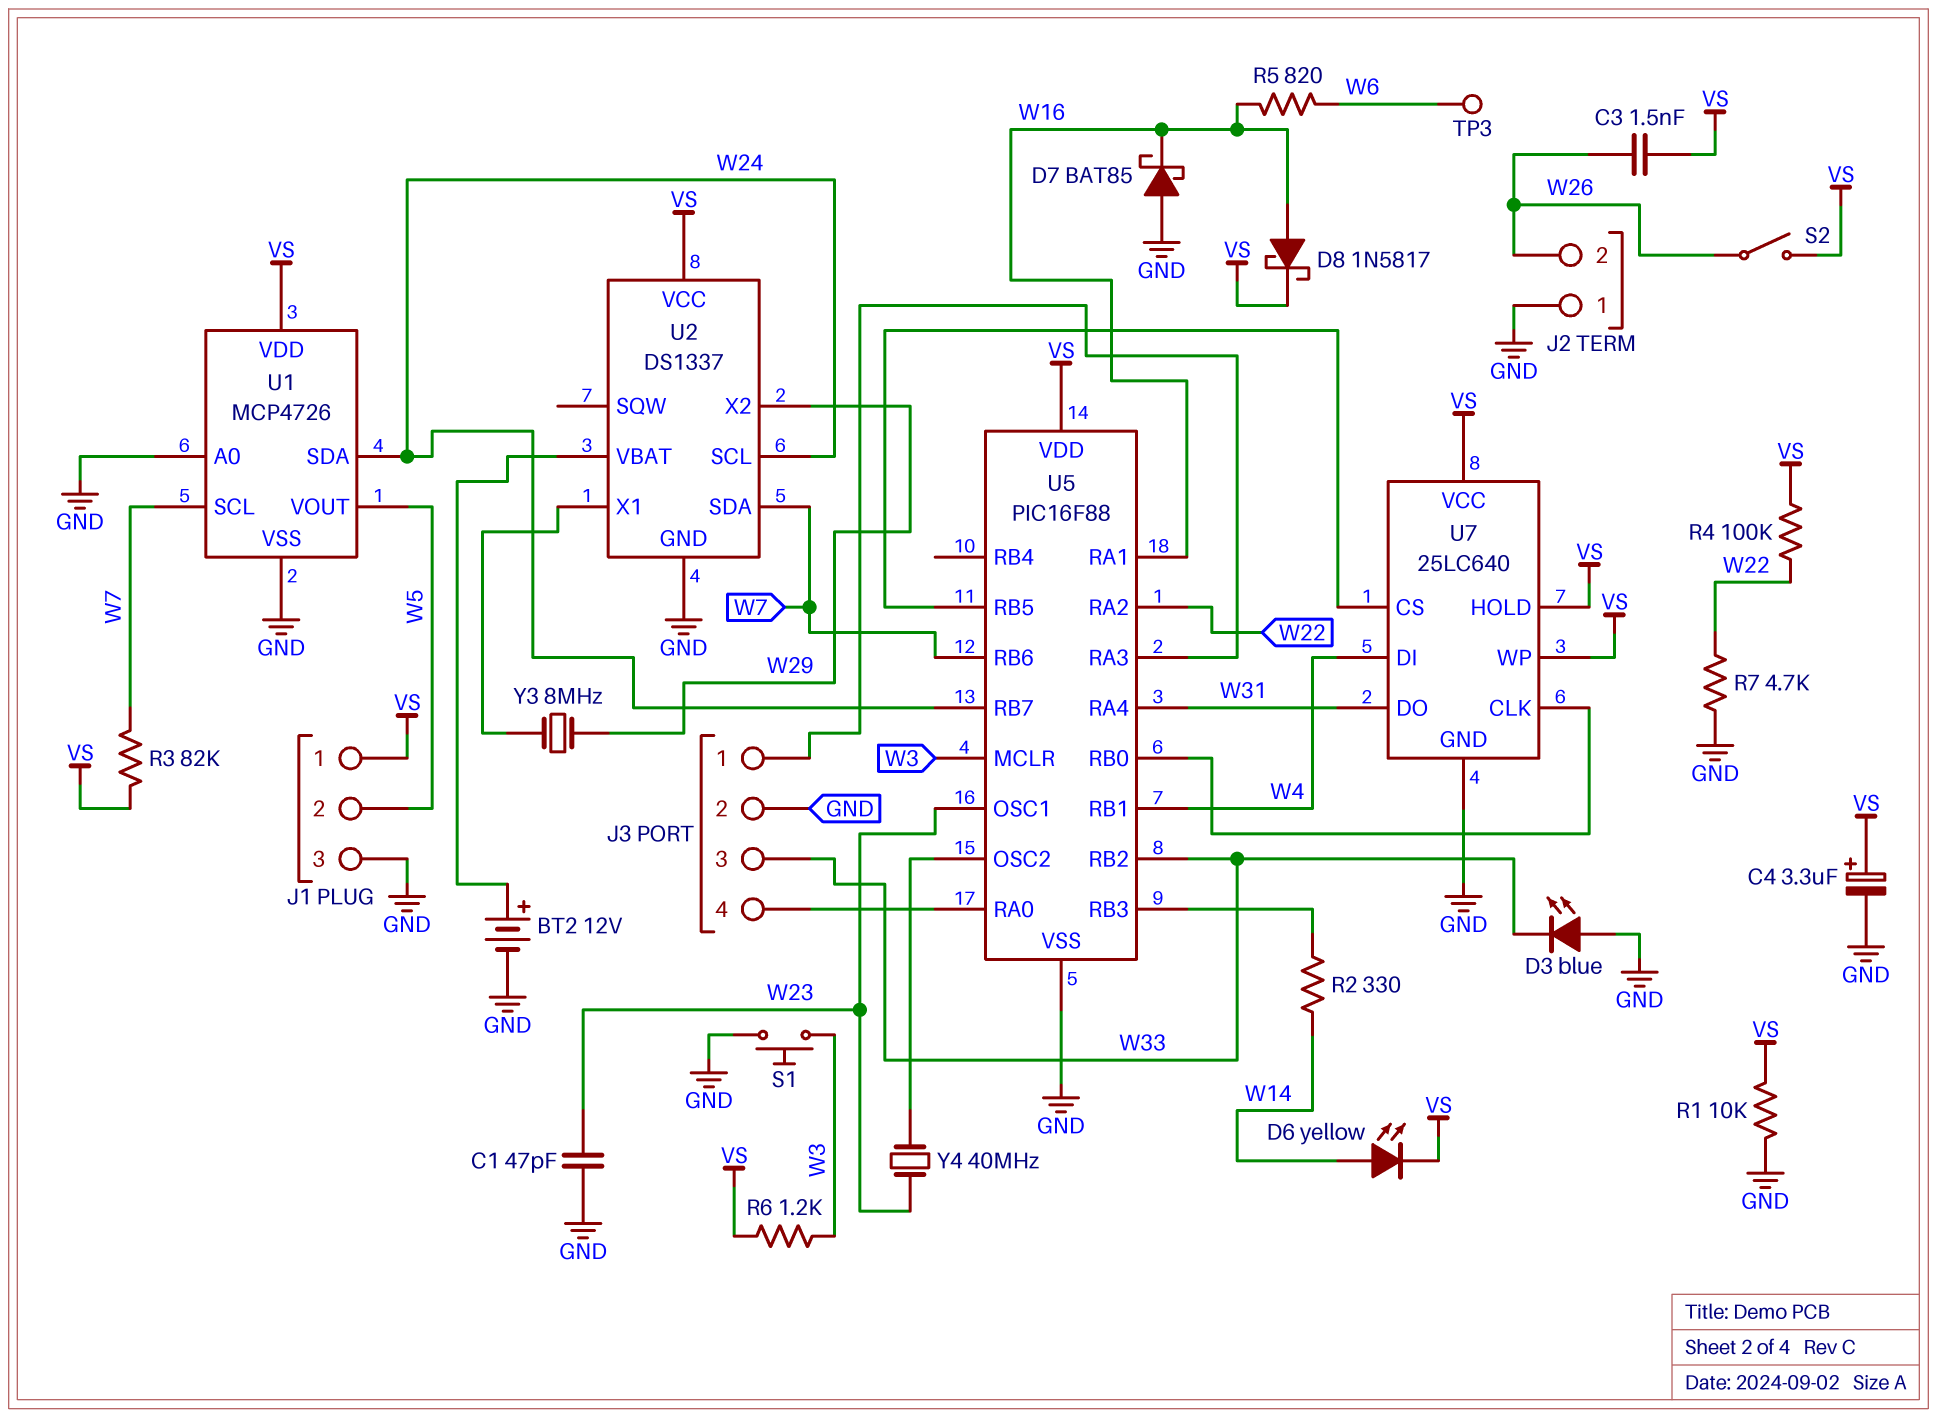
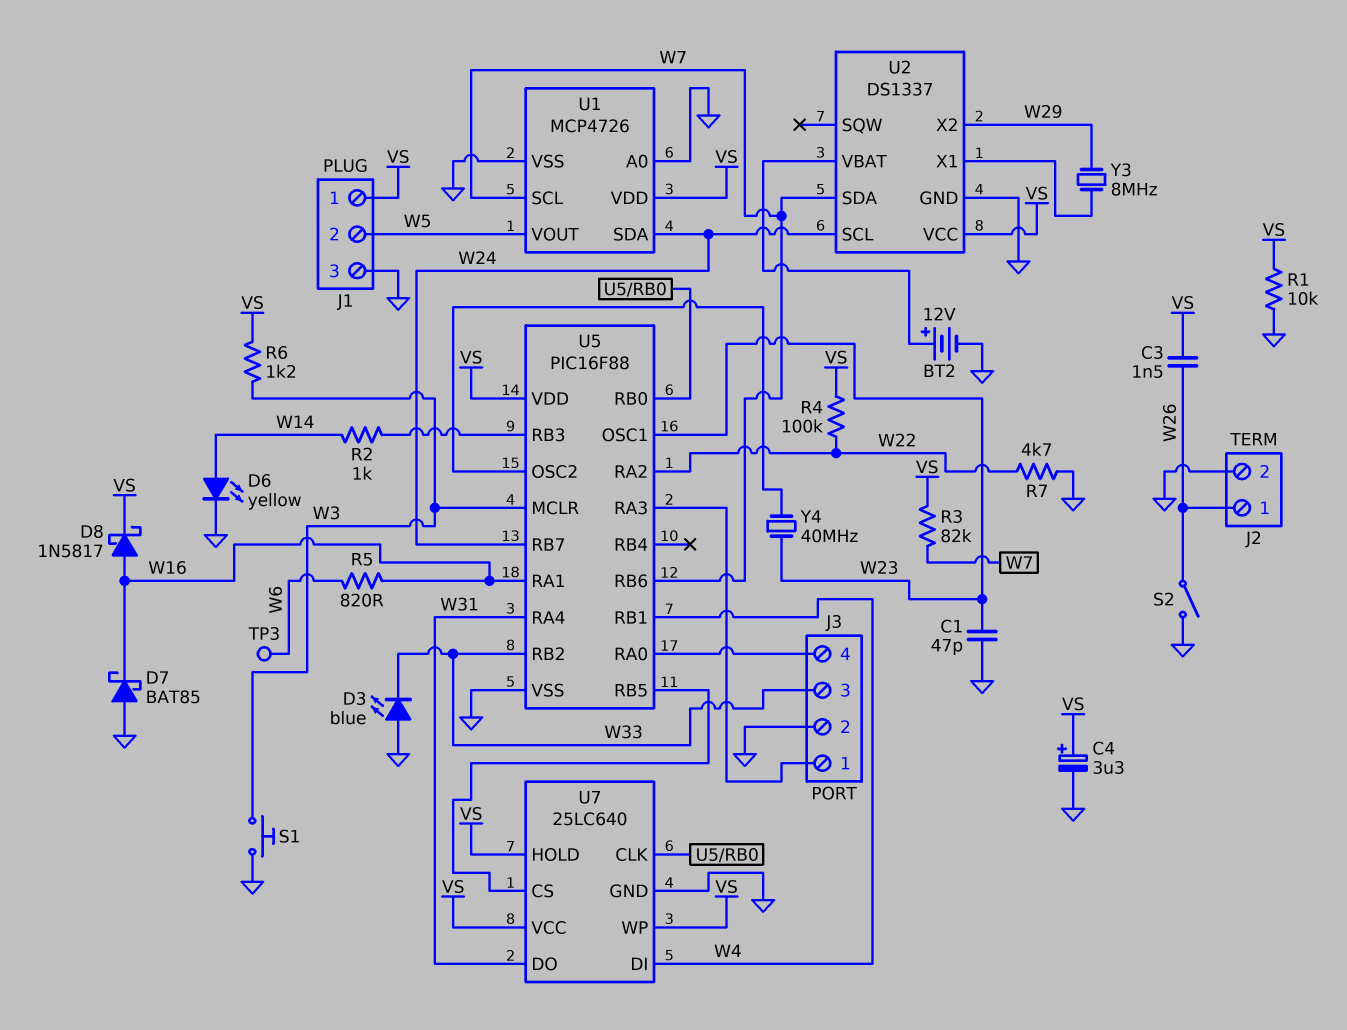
D6: LED yellow (A W14, K VS) -> LED yellow (A W14, K GND)
J2 pin 1: GND -> W26
J2 pin 2: W26 -> GND
R2: 330 (U5/RB3, W14) -> 1k (U5/RB3, W14)
S2: switch (VS, W26) -> switch (GND, W26)

